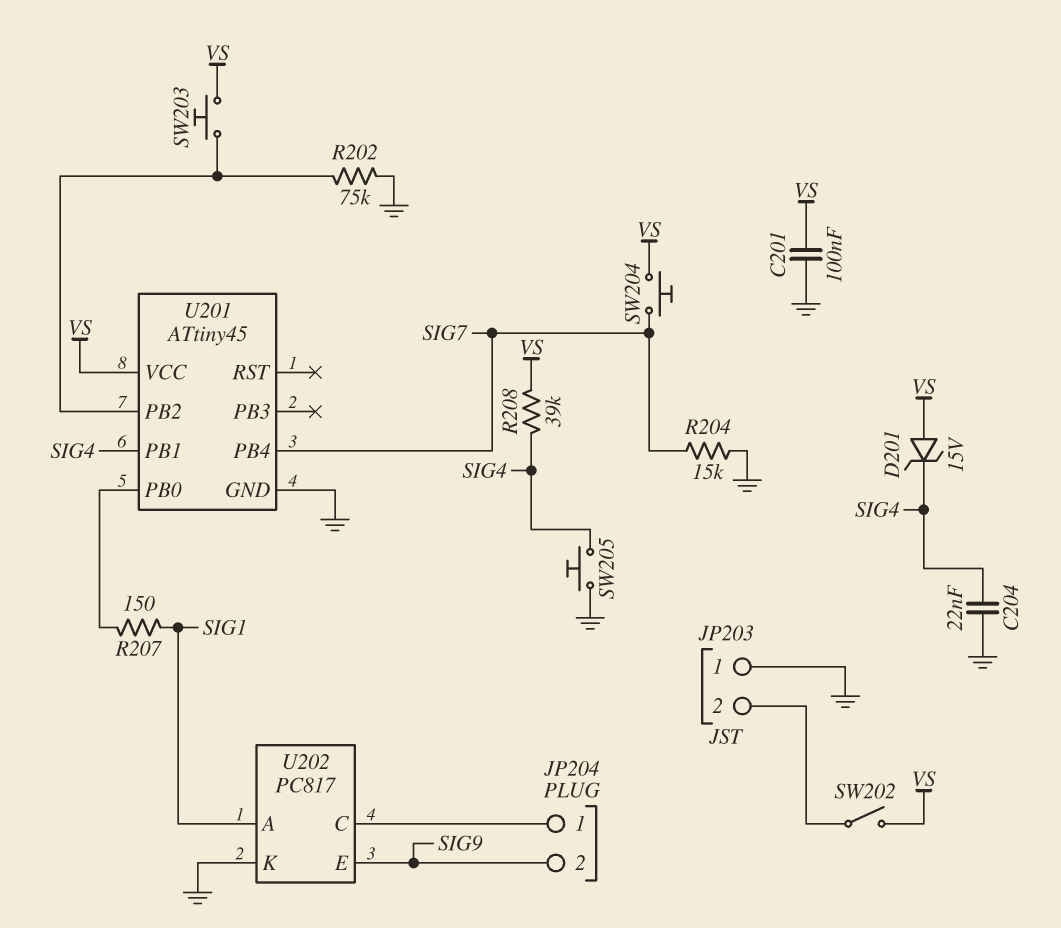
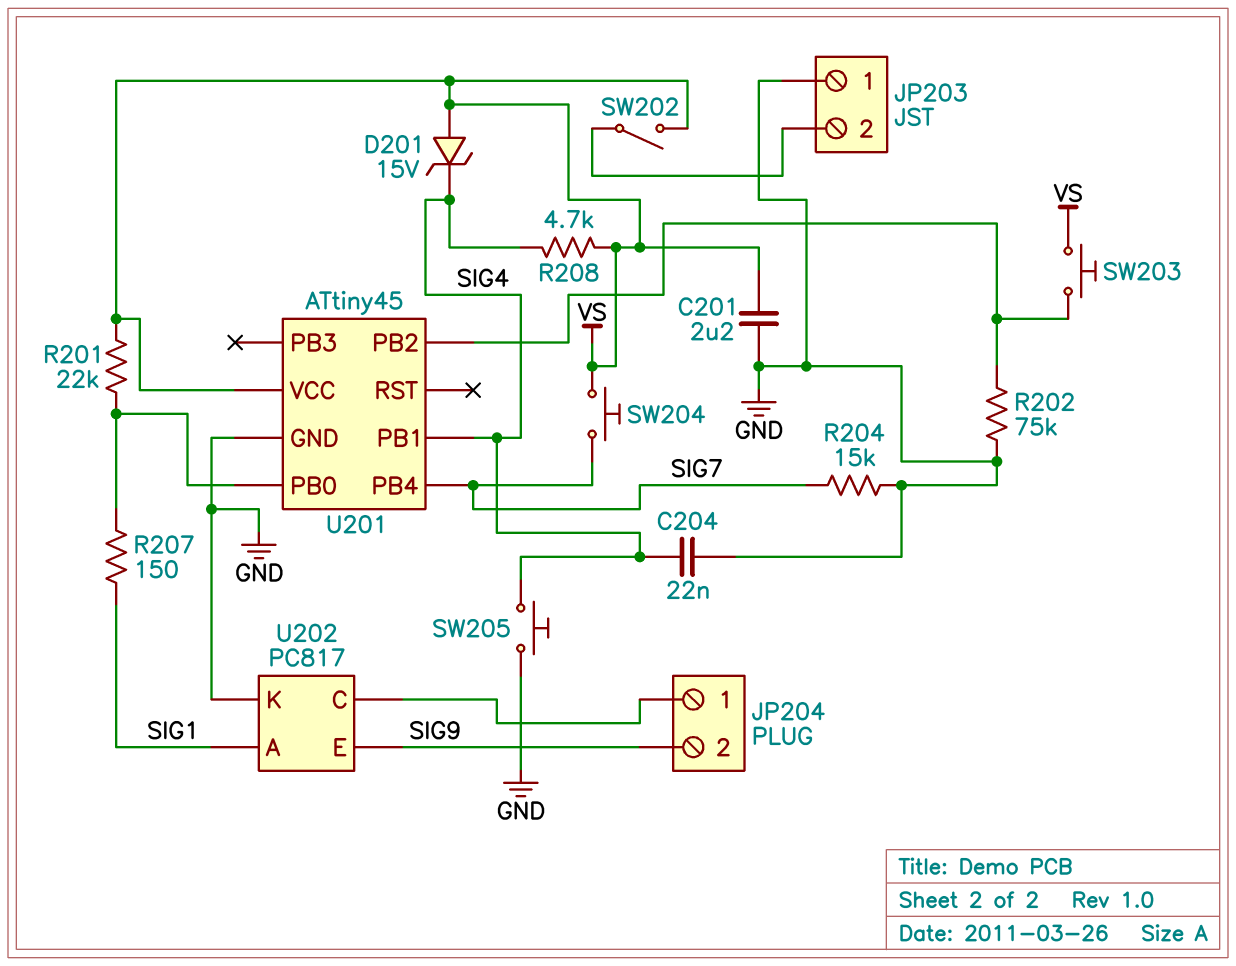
C201: 100nF (GND, VS) -> 2.2uF (GND, VS)
R201: none -> 22k (U201/PB0, VS)
R208: 39k (SIG4, VS) -> 4.7k (SIG4, VS)

